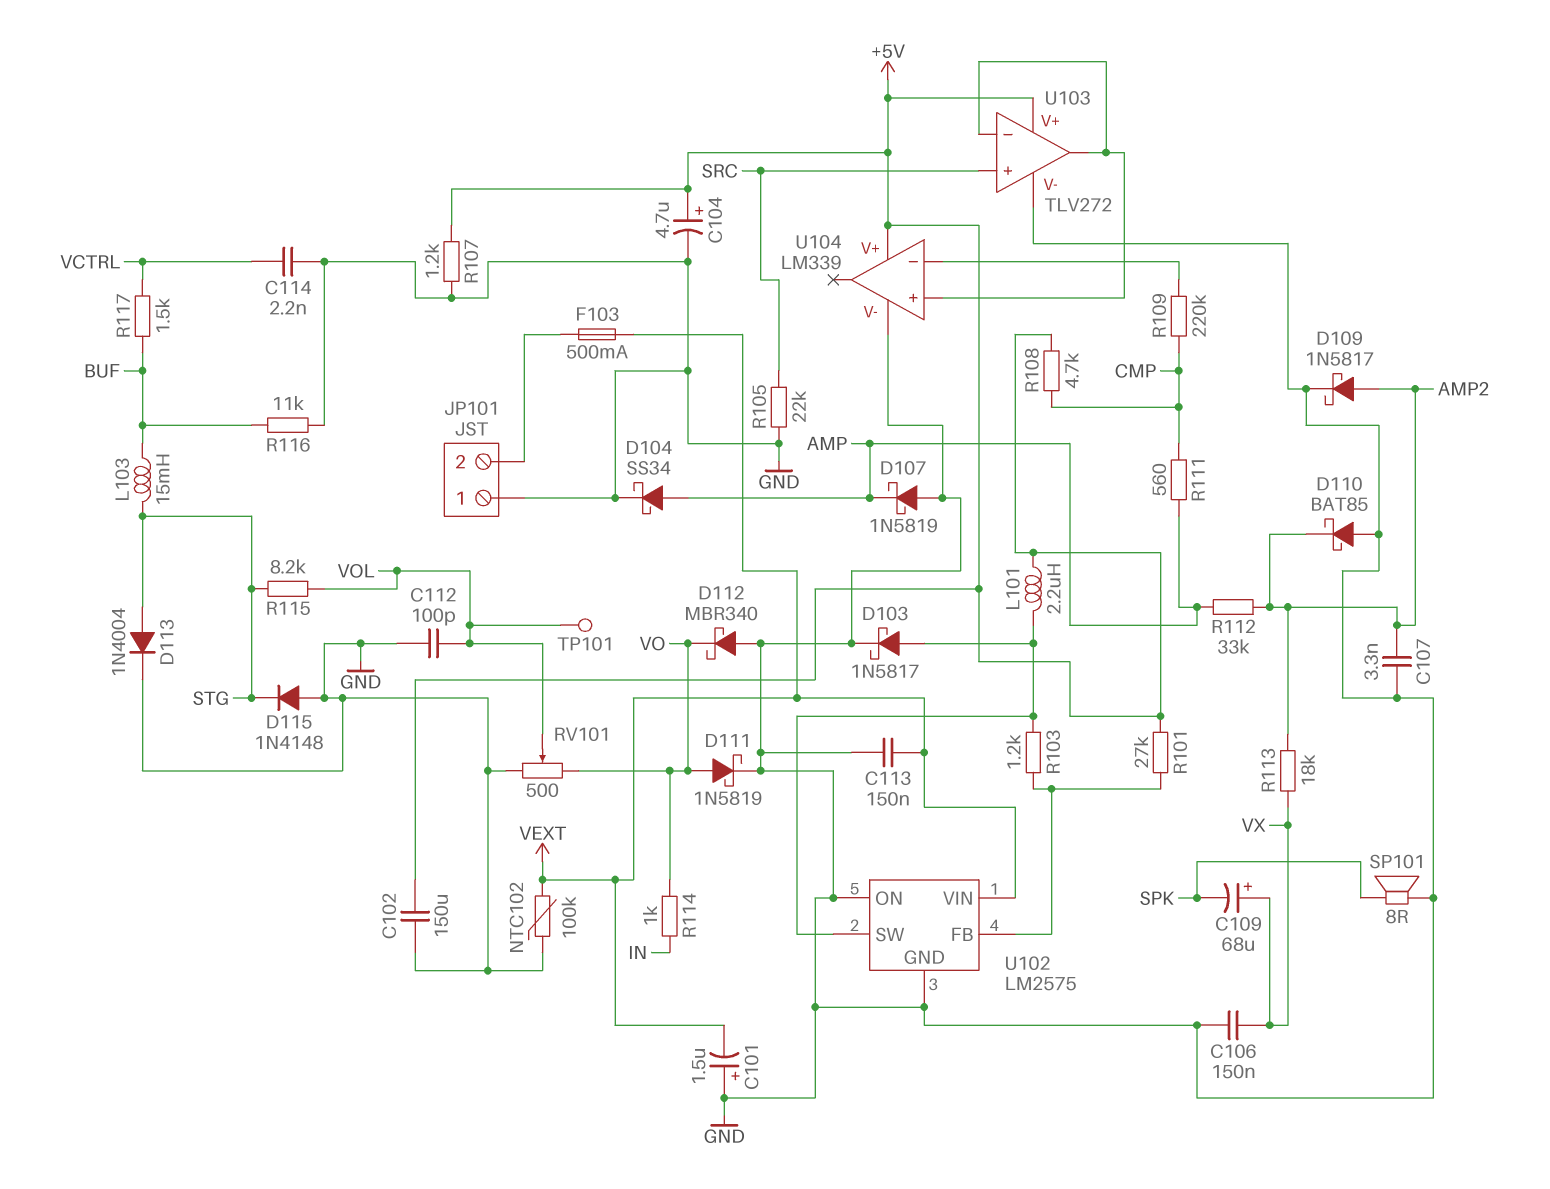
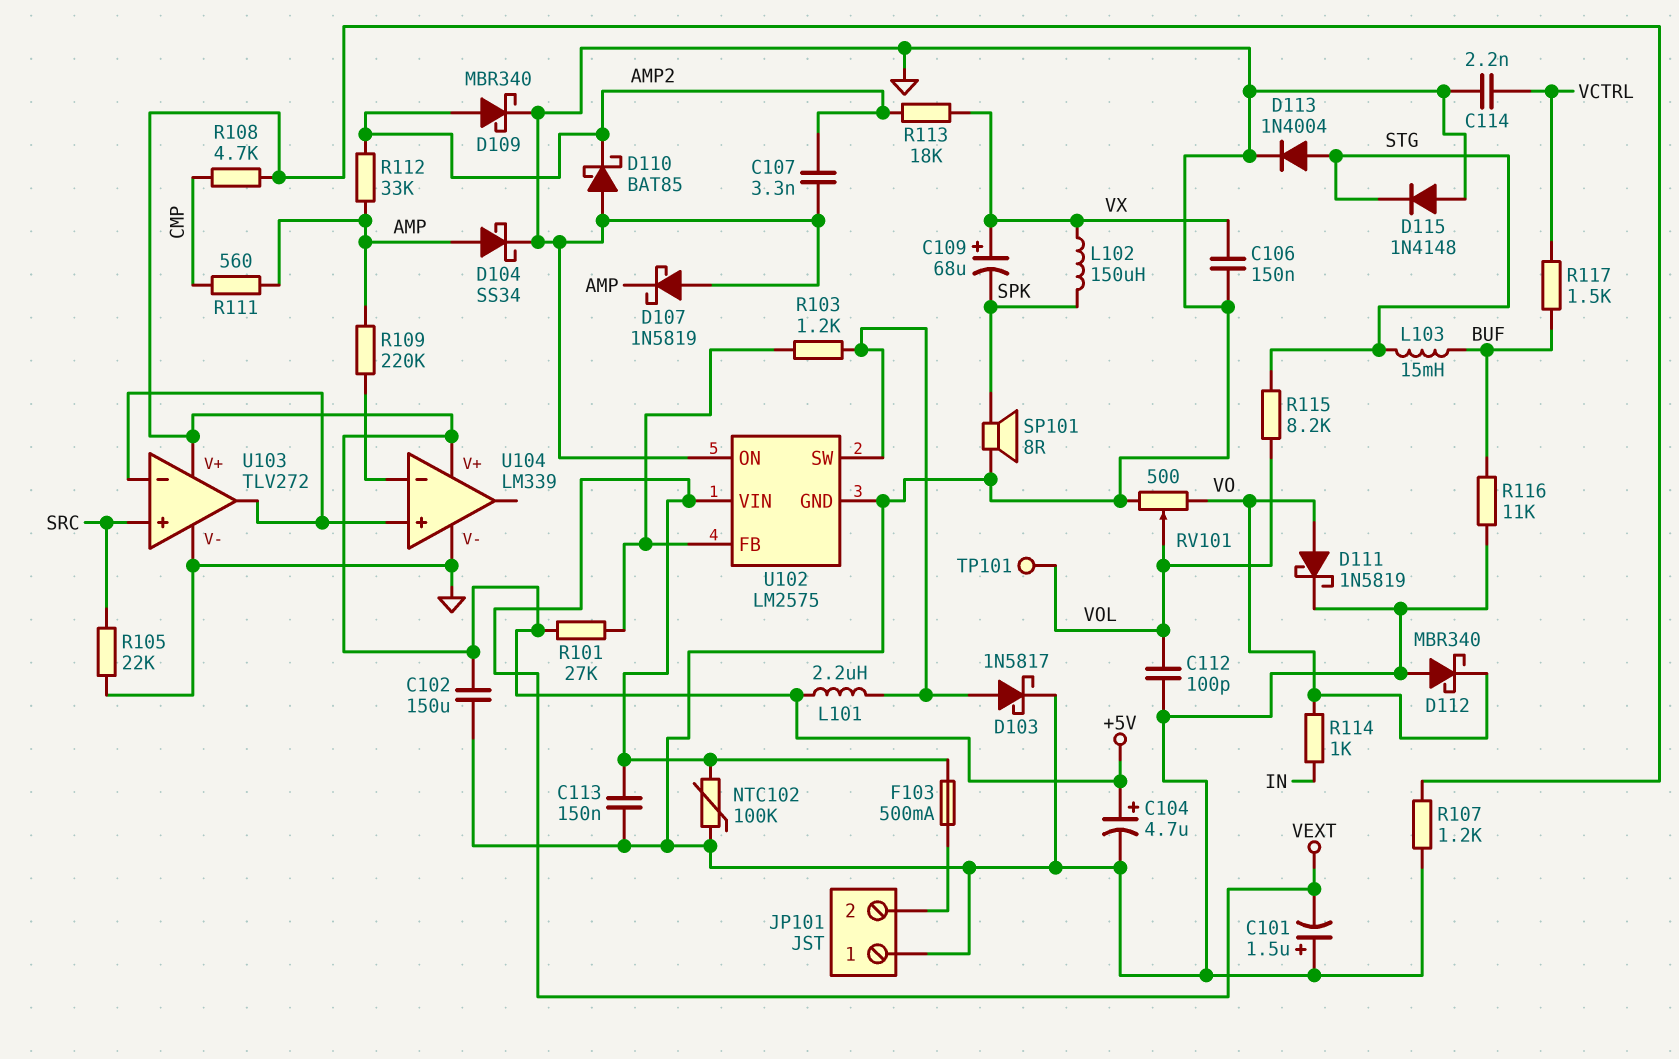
D109: schottky 1N5817 (A AMP2, K GND) -> schottky MBR340 (A AMP2, K GND)
L102: none -> 150uH (SPK, VX)
R109: 220k (CMP, U104/in-) -> 220k (AMP, U104/in-)

